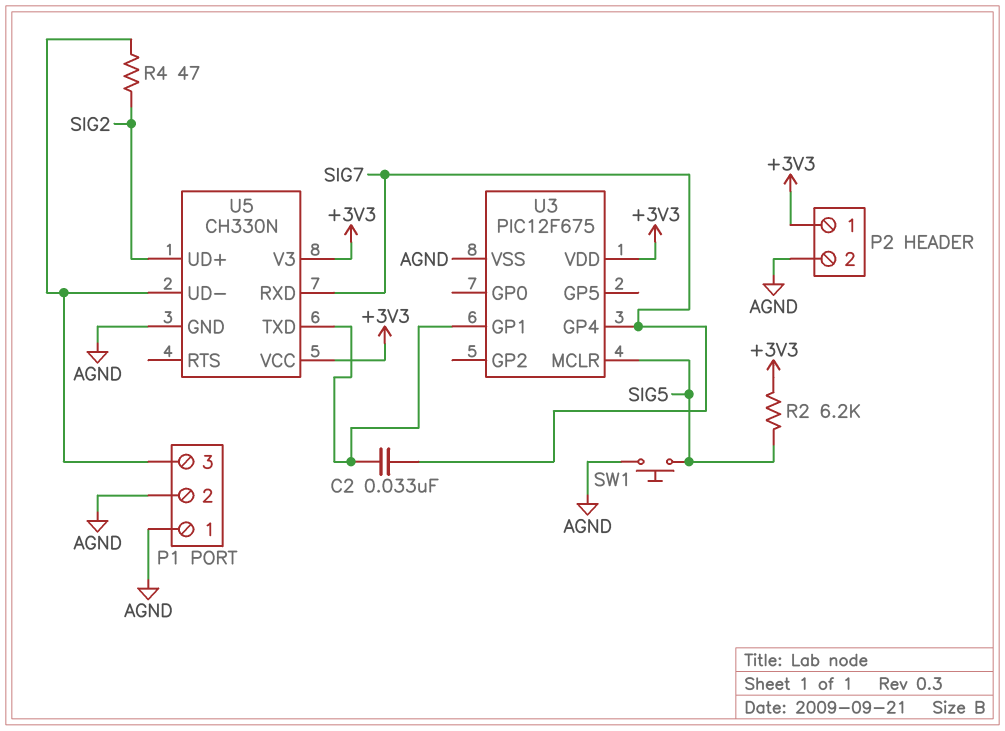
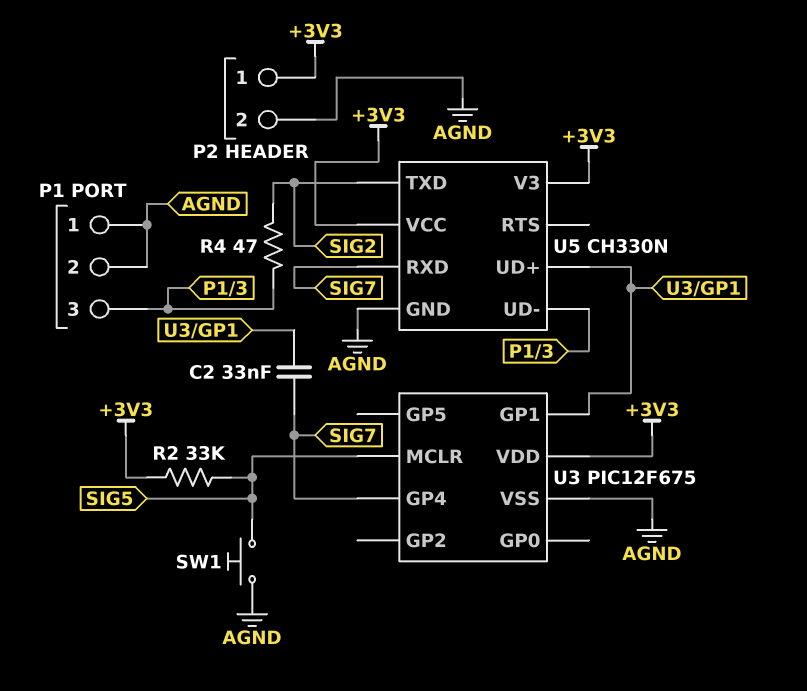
R2: 6.2k (+3V3, SIG5) -> 33k (+3V3, SIG5)
U5 pin TXD: U3/GP1 -> SIG2
U5 pin UD+: SIG2 -> U3/GP1

